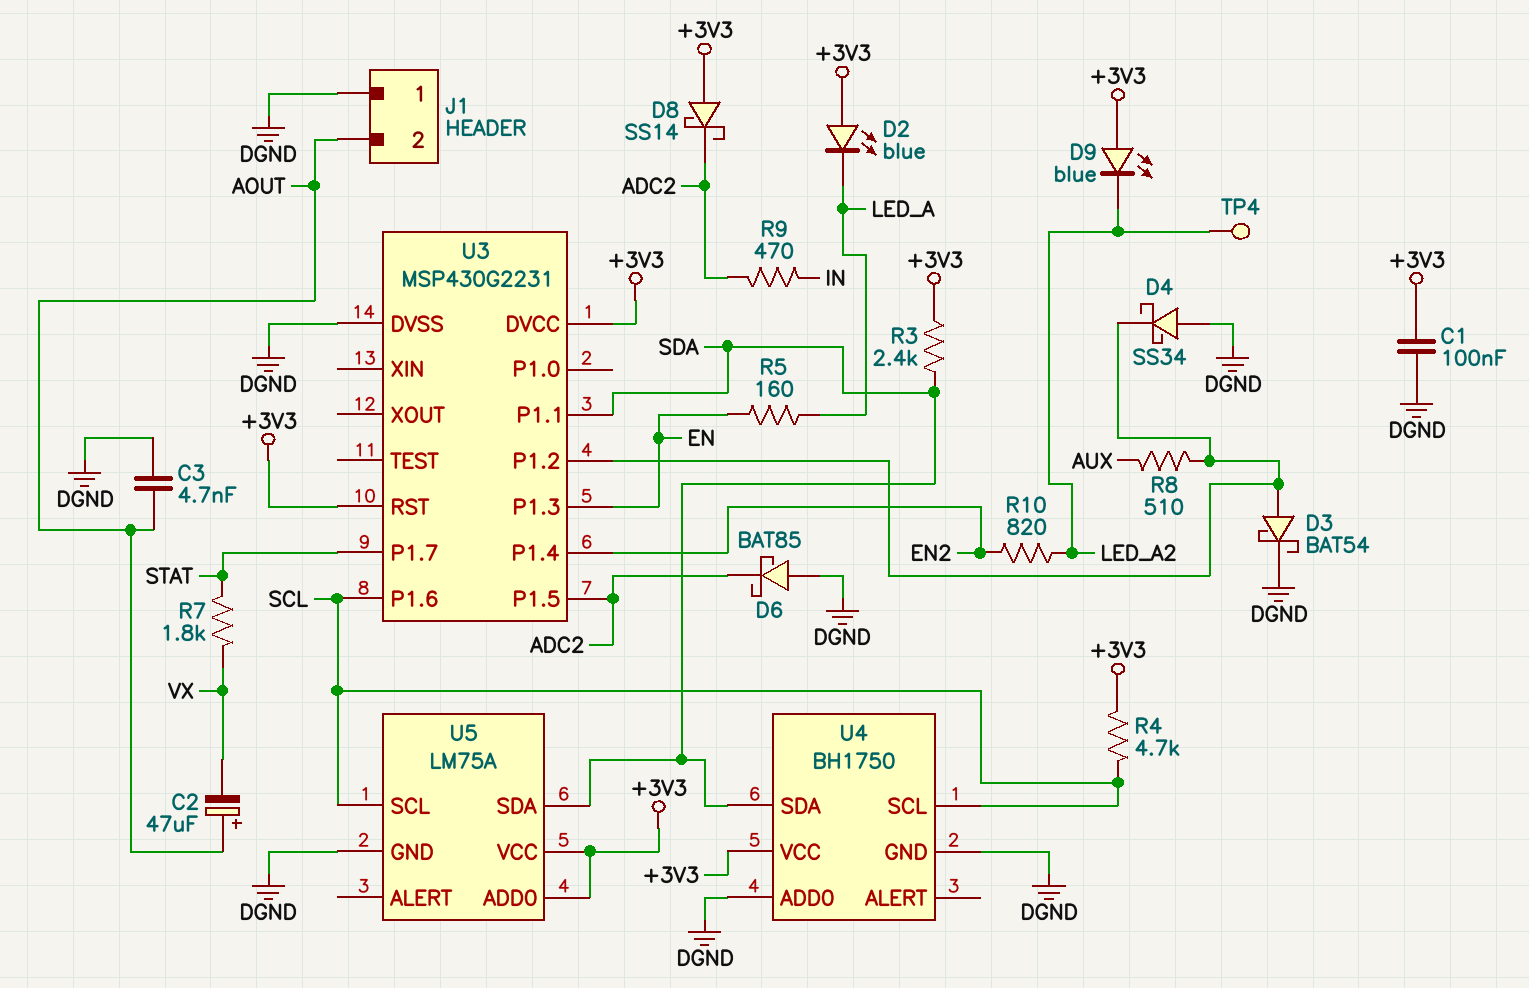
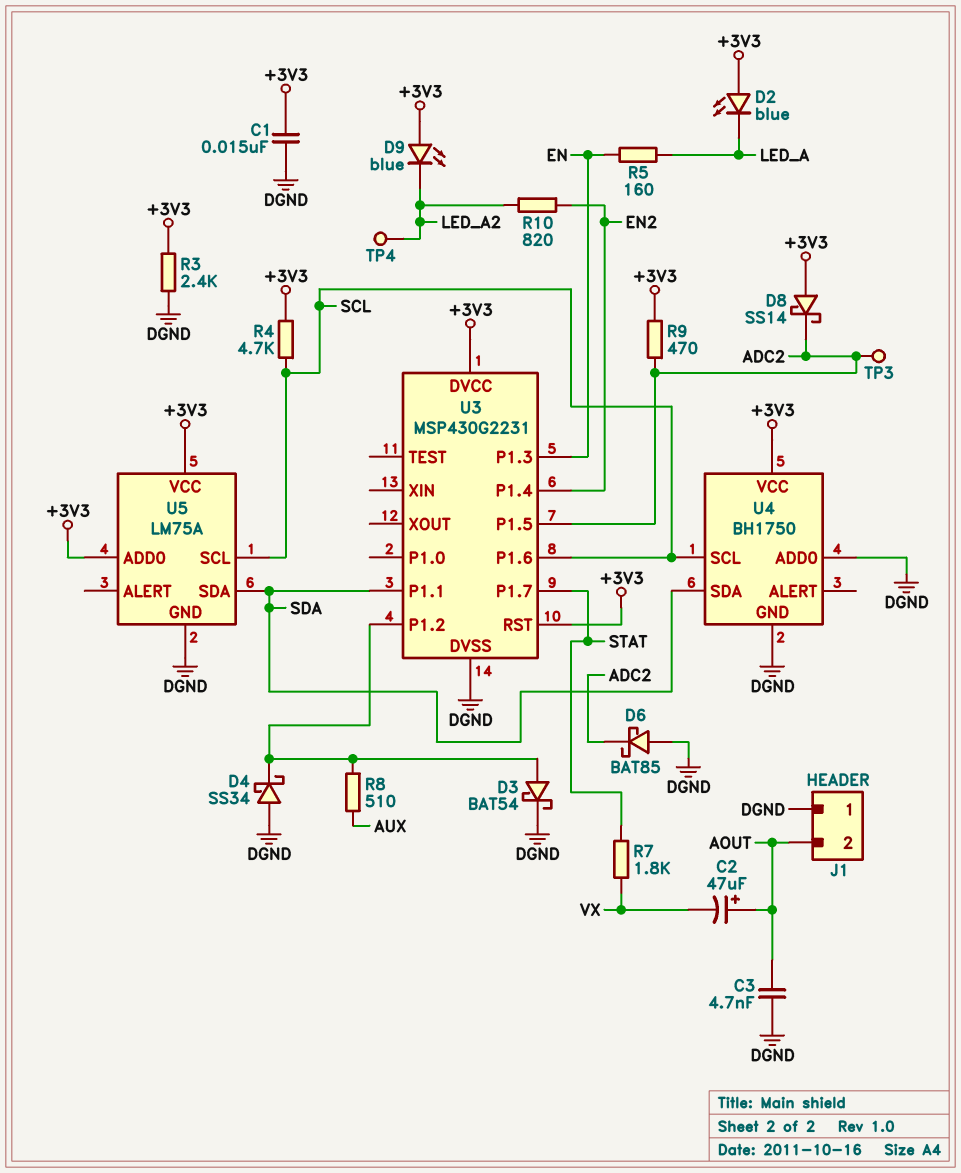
C1: 100nF (+3V3, DGND) -> 15nF (+3V3, DGND)
R3: 2.4k (+3V3, SDA) -> 2.4k (+3V3, DGND)
R9: 470 (ADC2, IN) -> 470 (+3V3, ADC2)
TP3: none -> test point (ADC2)

